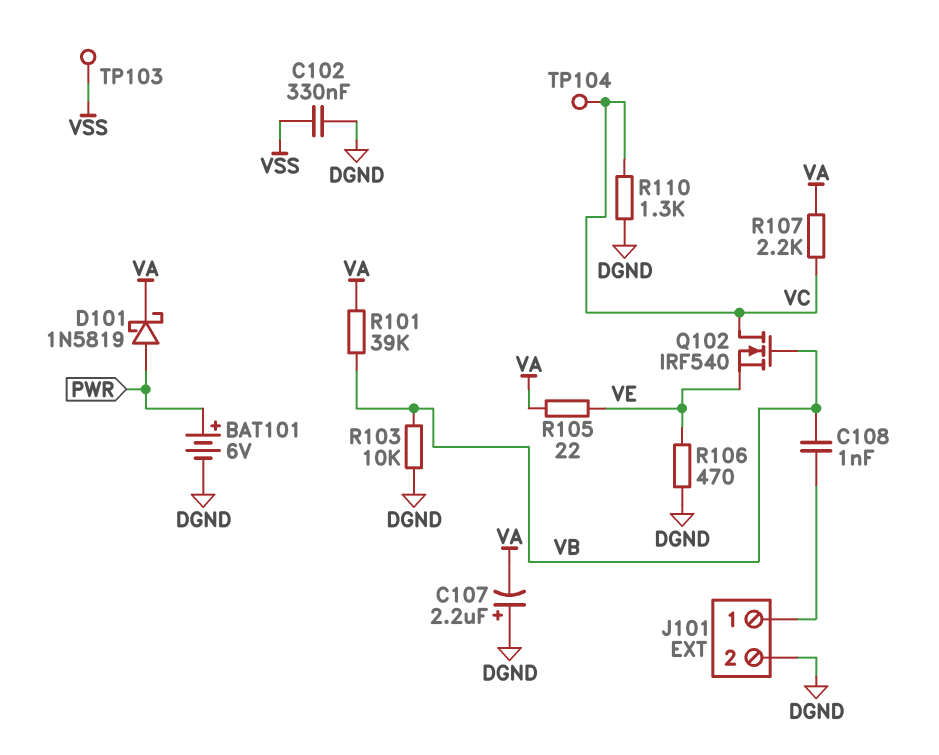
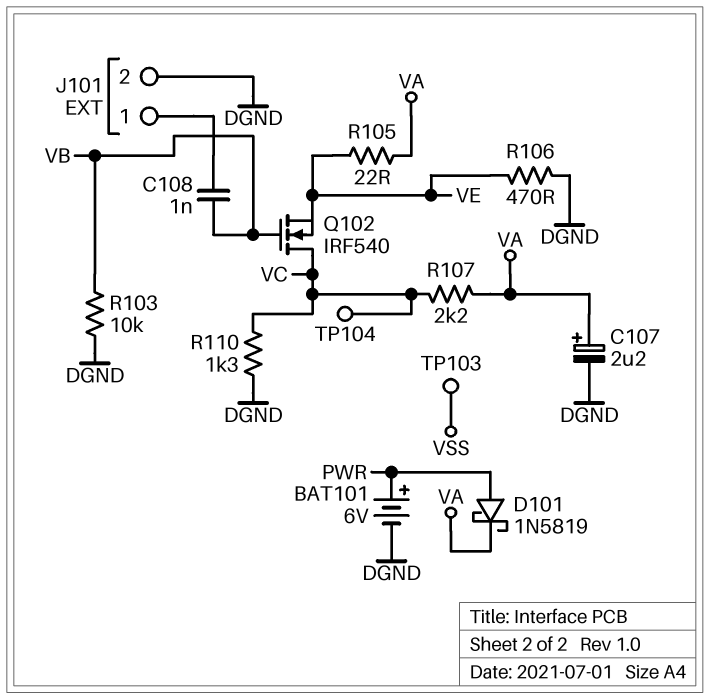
C102: 330nF (DGND, VSS) -> none
C107: 2.2uF (plus DGND, minus VA) -> 2.2uF (plus VA, minus DGND)
R101: 39k (VA, VB) -> none

